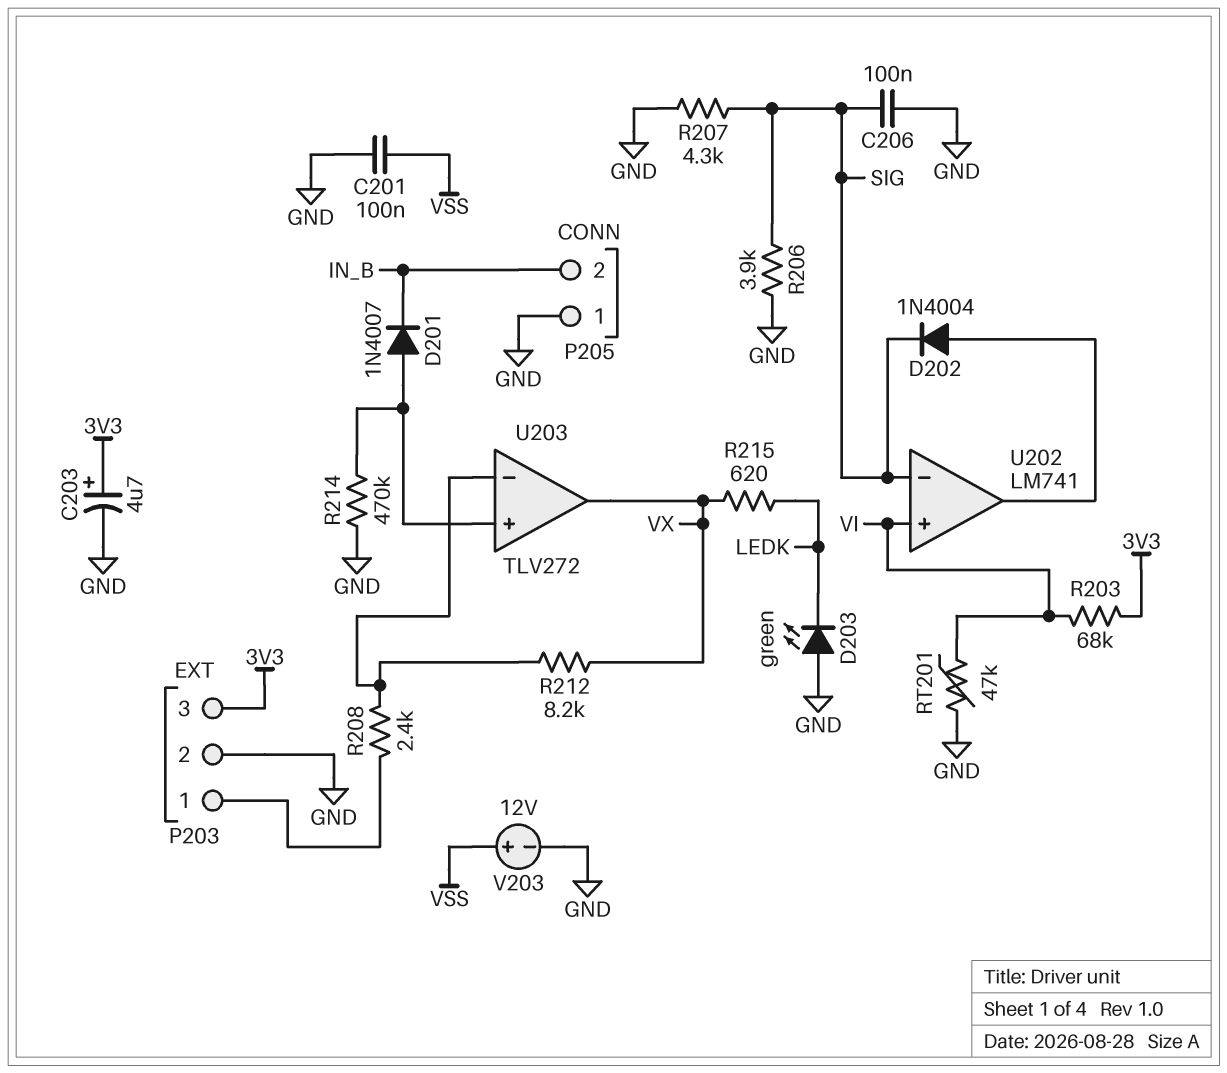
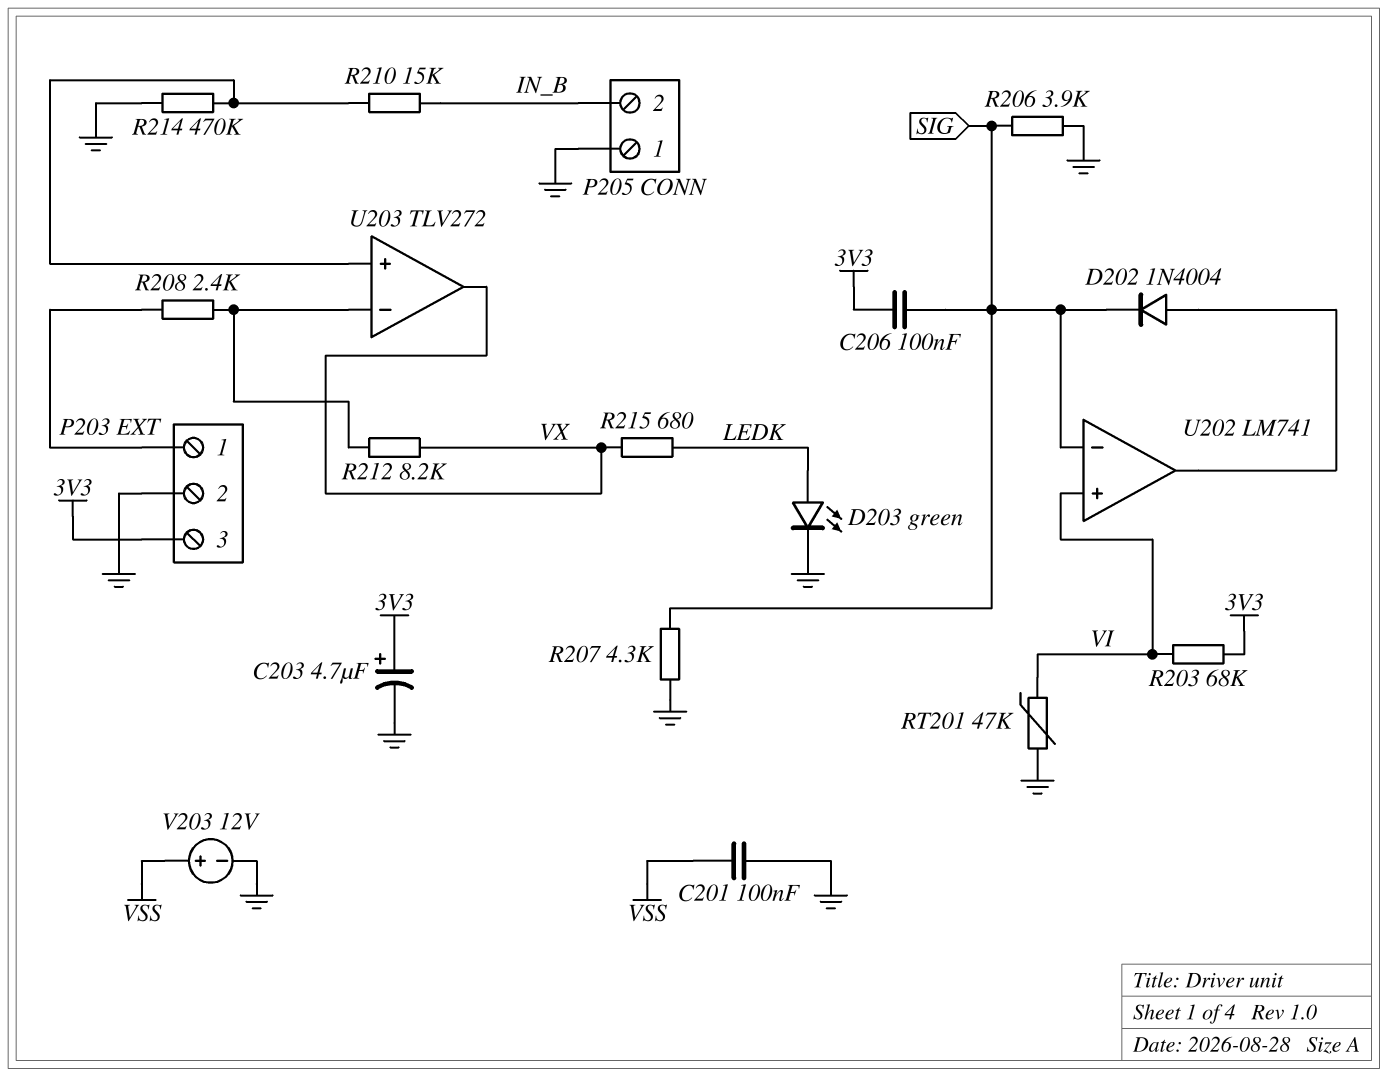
C206: 100nF (GND, SIG) -> 100nF (3V3, SIG)
D201: diode 1N4007 (A U203/in+, K IN_B) -> none
D203: LED green (A GND, K LEDK) -> LED green (A LEDK, K GND)
R210: none -> 15k (IN_B, U203/in+)
R215: 620 (LEDK, VX) -> 680 (LEDK, VX)

